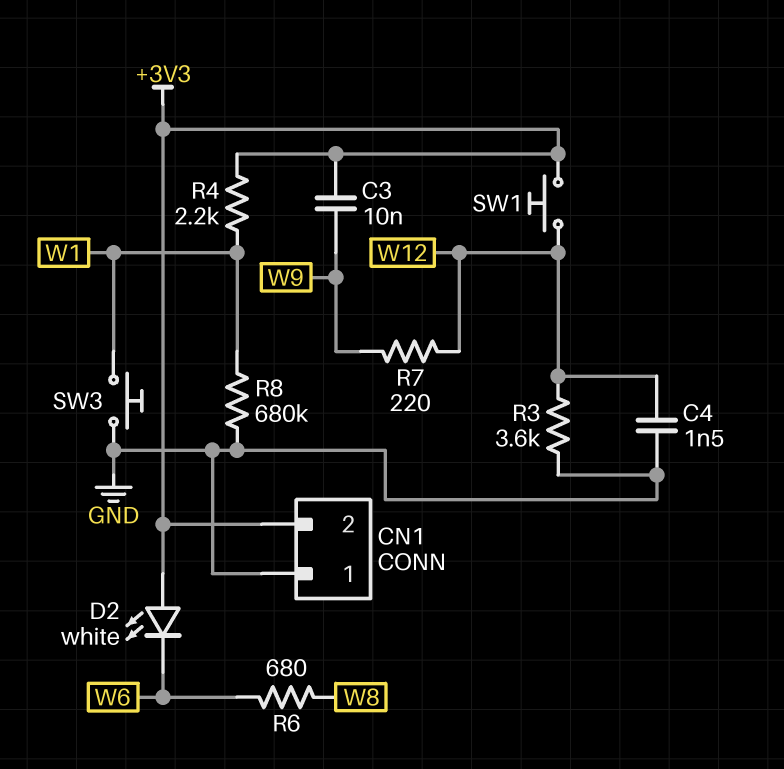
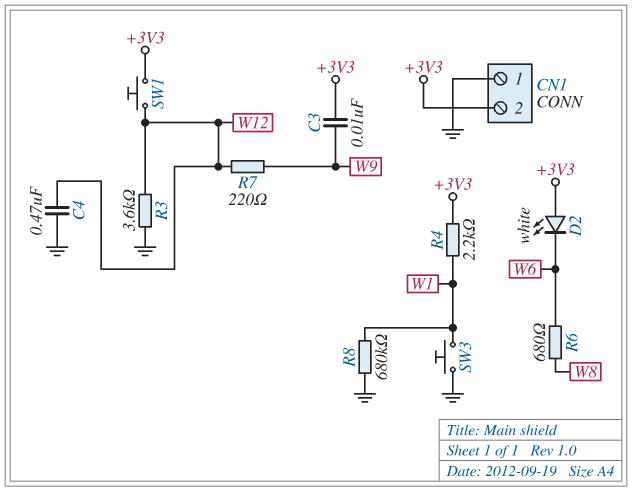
C4: 1.5nF (GND, W12) -> 470nF (GND, W12)

